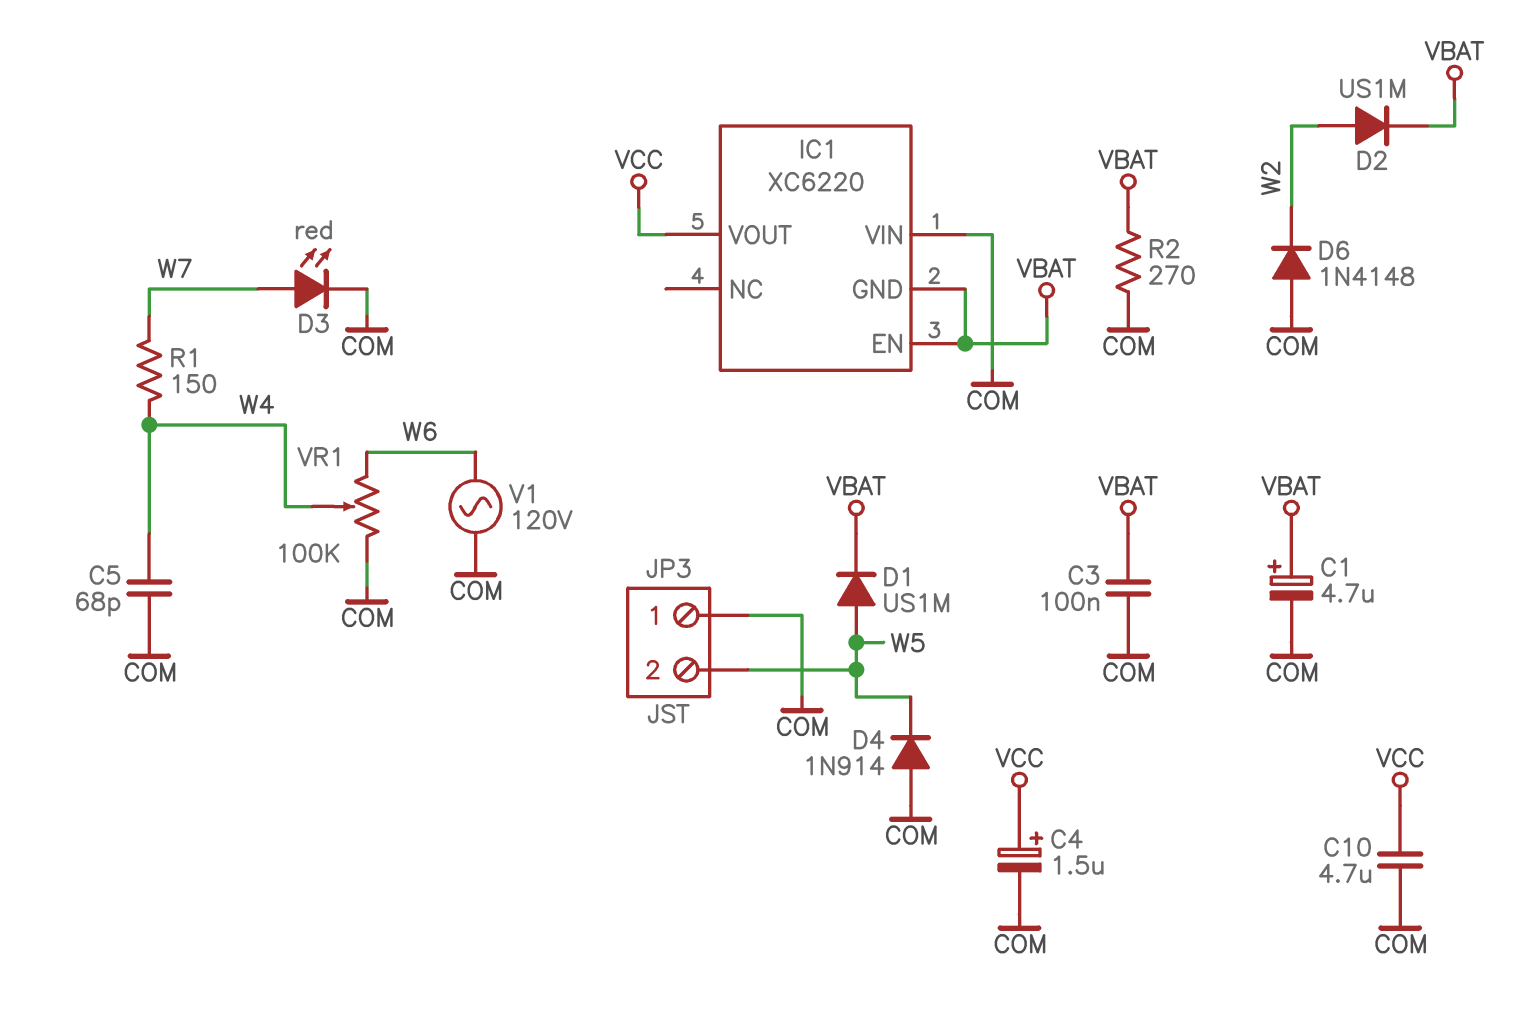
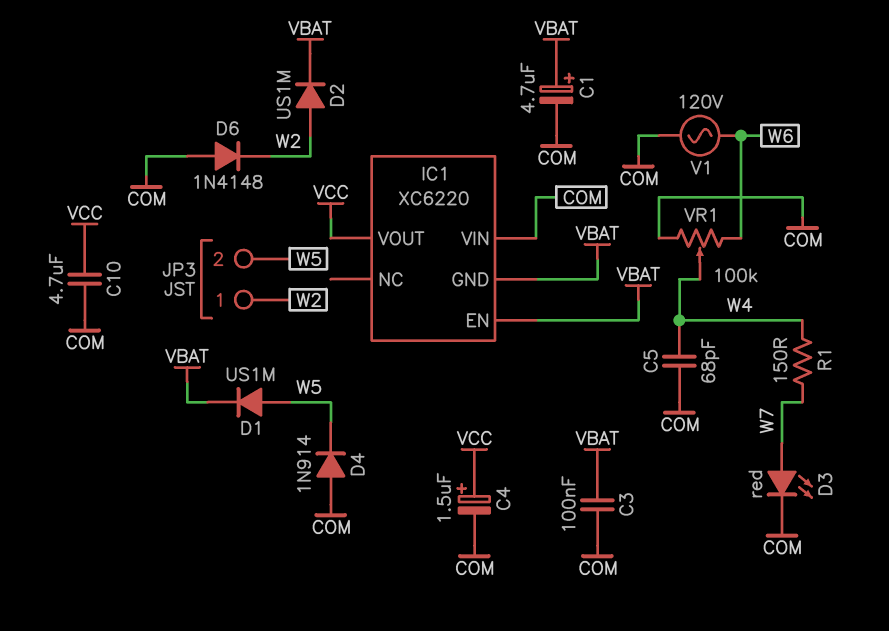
JP3 pin 1: COM -> W2
R2: 270 (COM, VBAT) -> none

